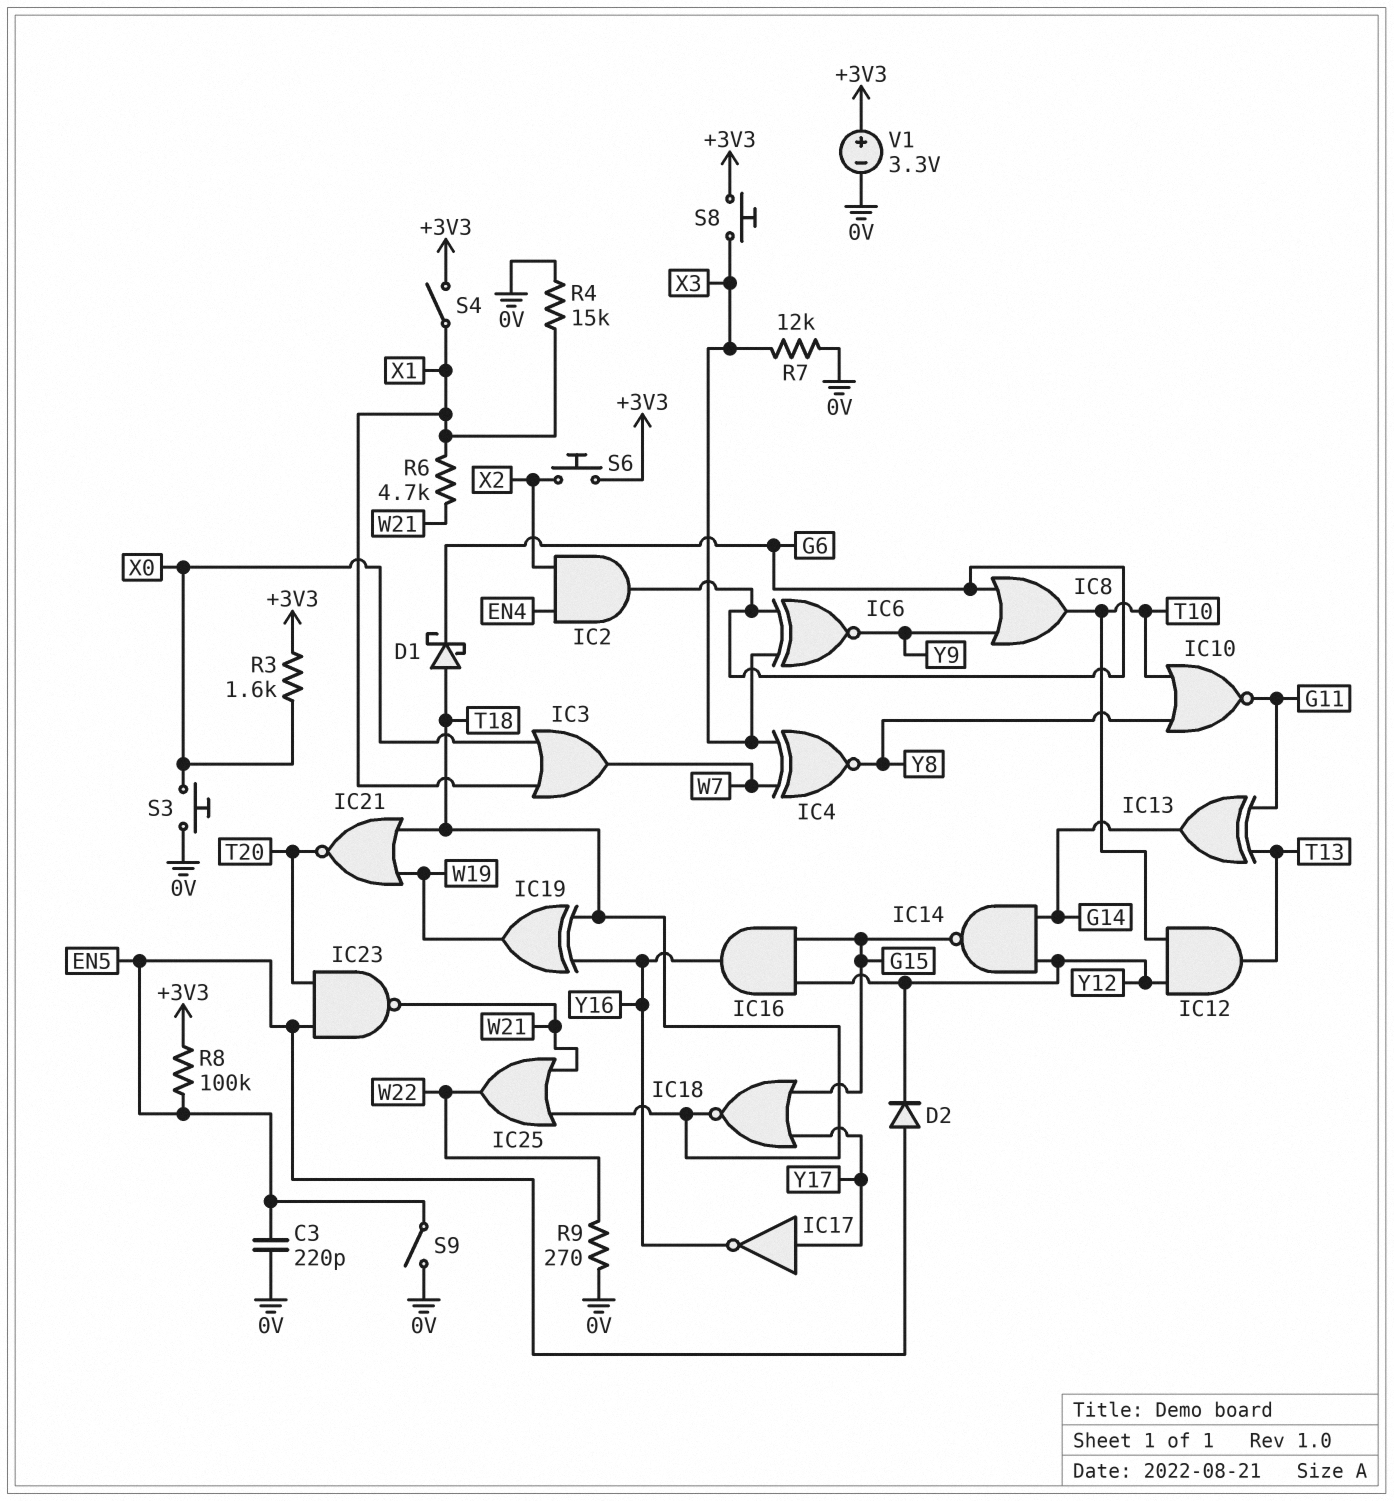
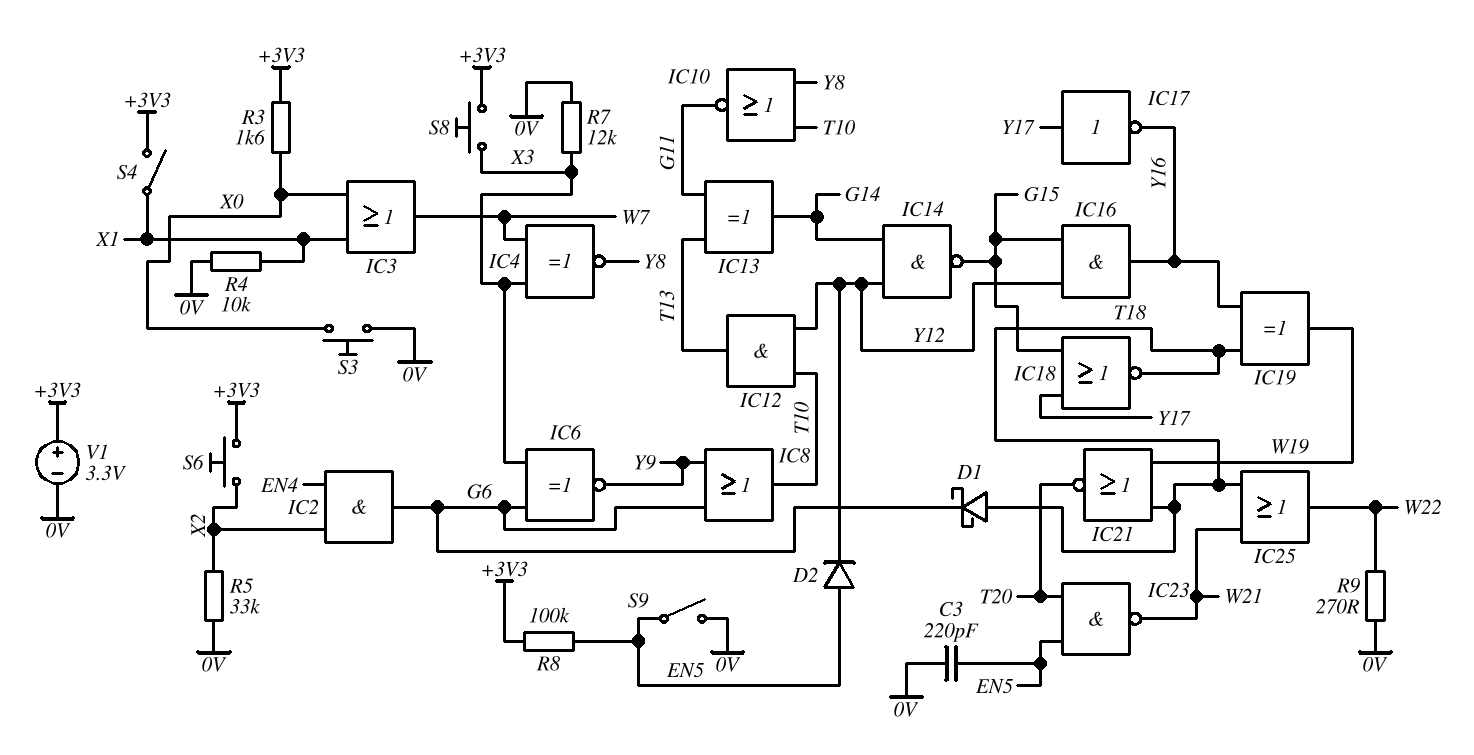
R4: 15k (0V, X1) -> 10k (0V, X1)
R5: none -> 33k (0V, X2)
R6: 4.7k (W21, X1) -> none

